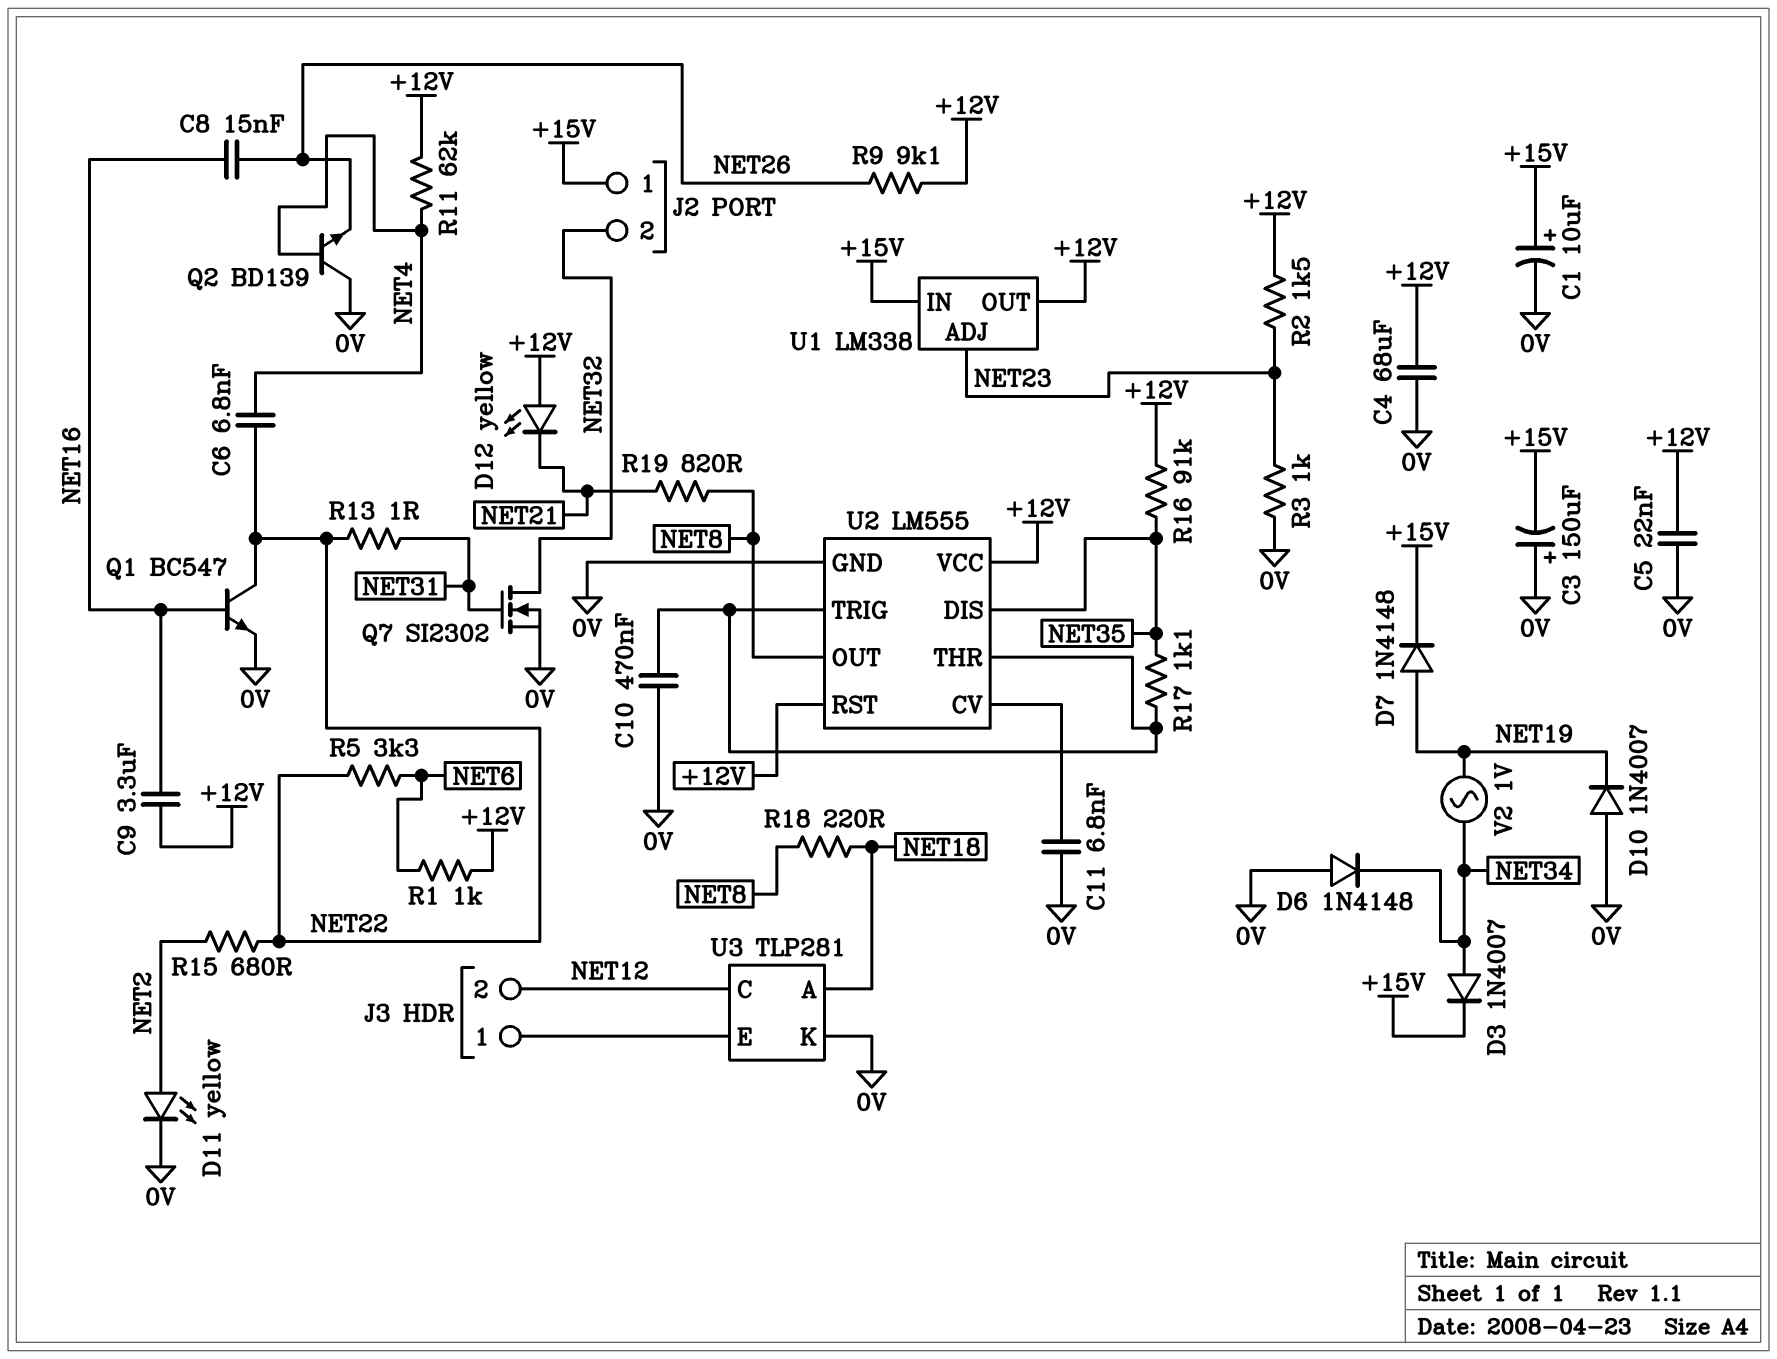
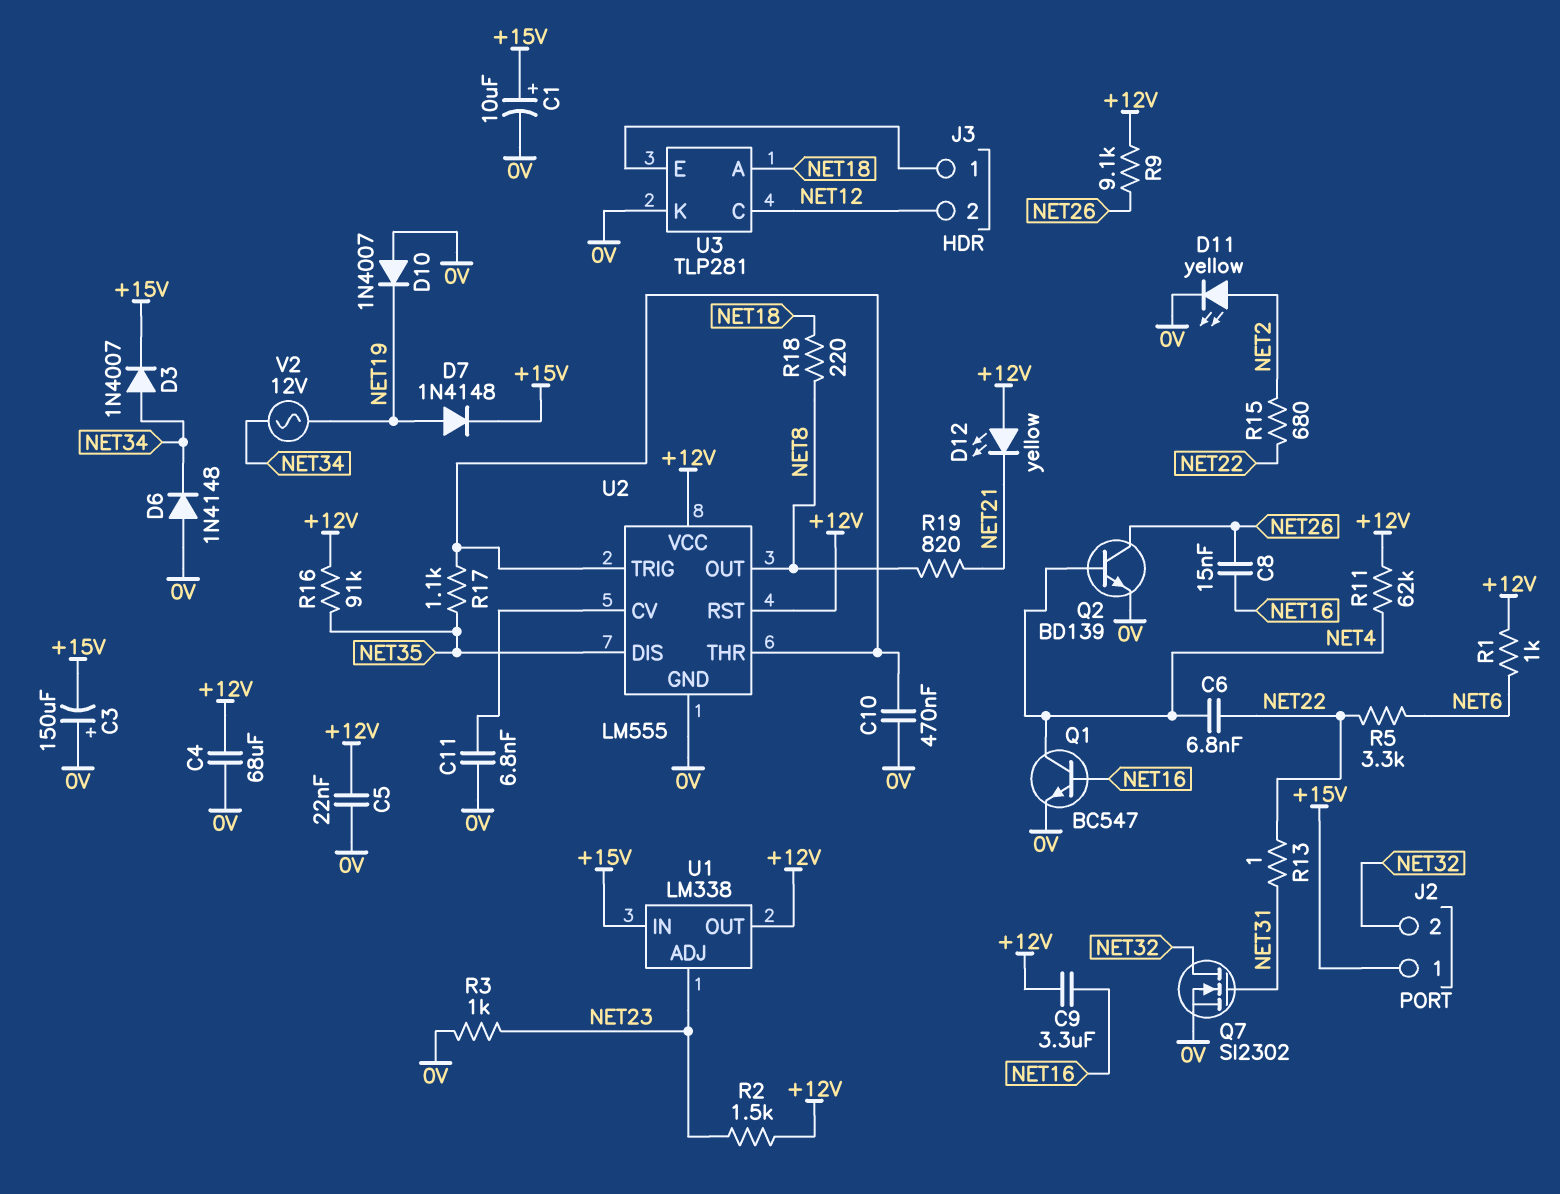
Q1: NPN BC547 (B NET16, C NET22, E 0V) -> NPN BC547 (B NET16, C NET4, E 0V)
Q2: NPN BD139 (B NET4, C 0V, E NET26) -> NPN BD139 (B NET4, C NET26, E 0V)
V2: AC 1V (NET19, NET34) -> AC 12V (NET19, NET34)

